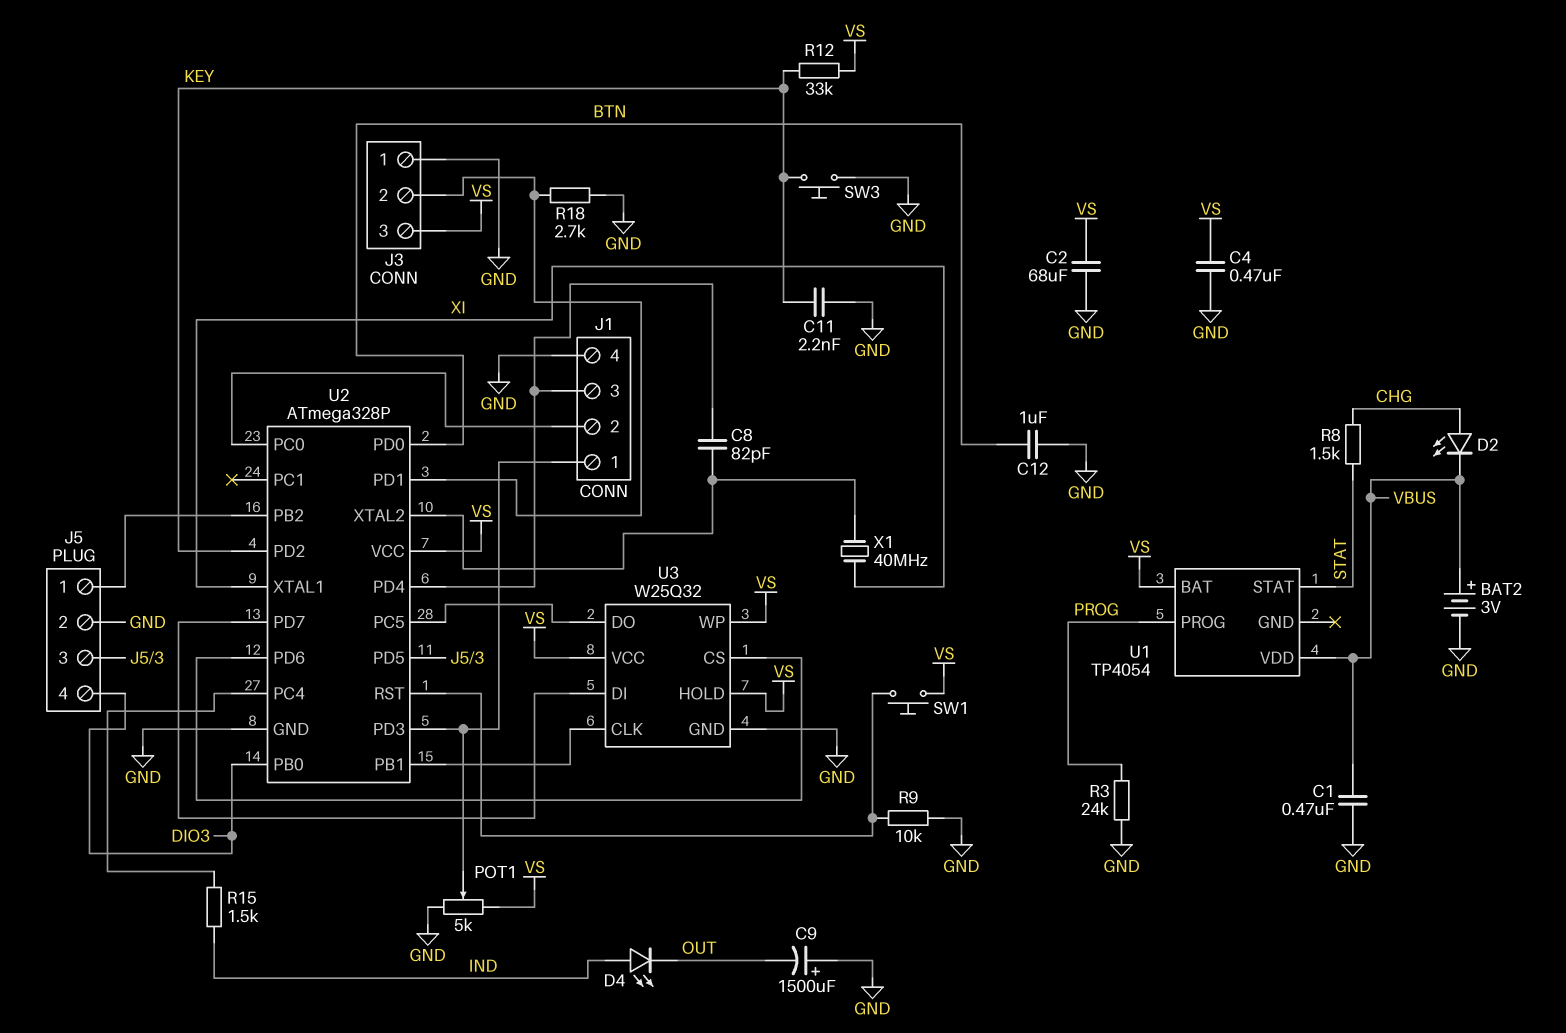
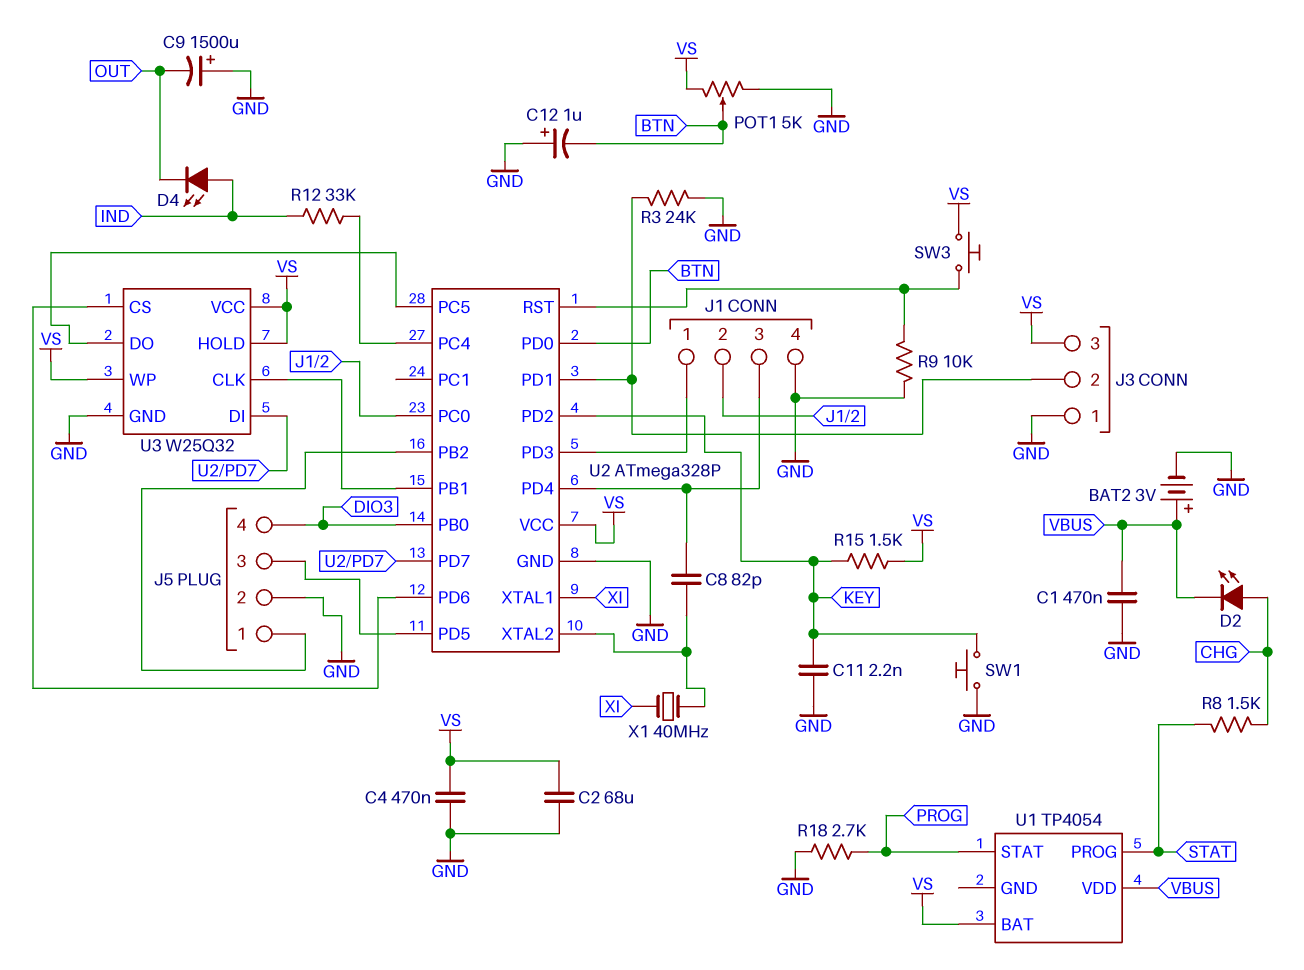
C12: 1uF (BTN, GND) -> 1uF (plus GND, minus BTN)
POT1: 5k (GND, VS, wiper J1/1) -> 5k (GND, VS, wiper BTN)
R3: 24k (GND, PROG) -> 24k (GND, J3/2)
R12: 33k (KEY, VS) -> 33k (IND, U2/PC4)
R15: 1.5k (IND, U2/PC4) -> 1.5k (KEY, VS)
R18: 2.7k (GND, J3/2) -> 2.7k (GND, PROG)
SW1: button (U2/RST, VS) -> button (GND, KEY)
SW3: button (GND, KEY) -> button (U2/RST, VS)
U1 pin PROG: PROG -> STAT
U1 pin STAT: STAT -> PROG

